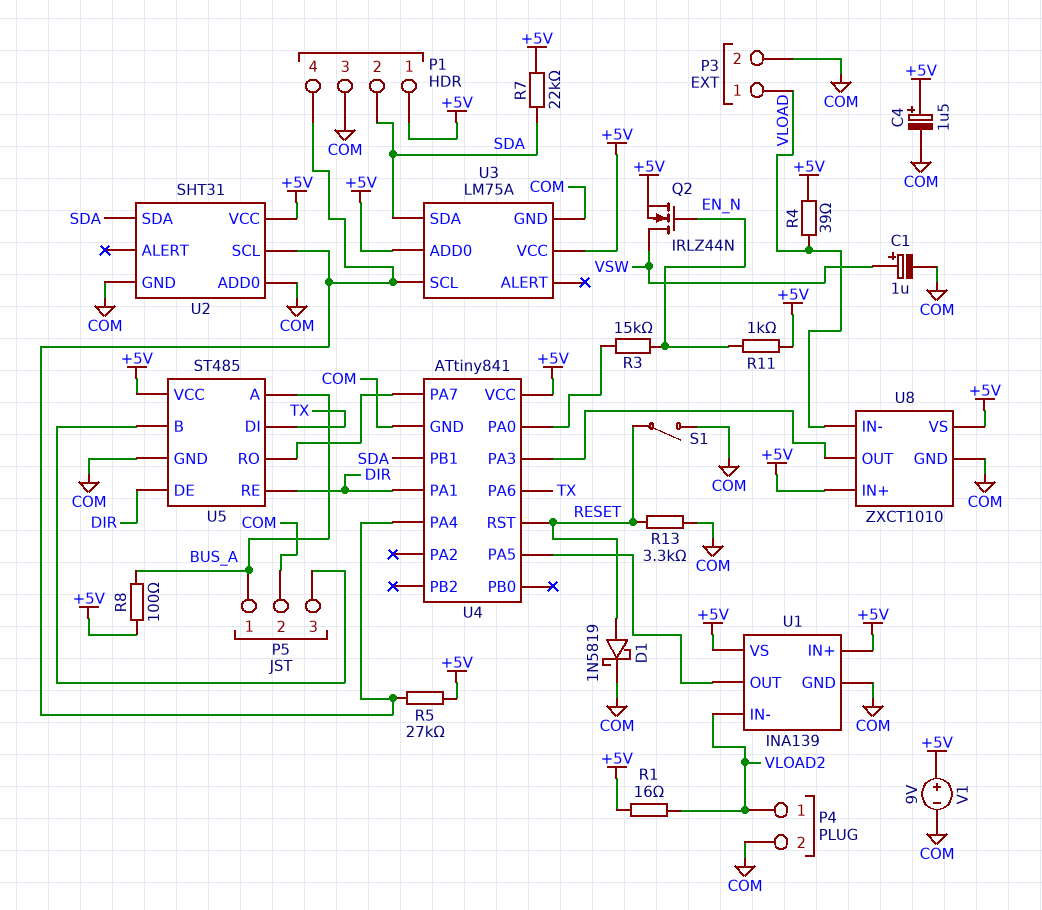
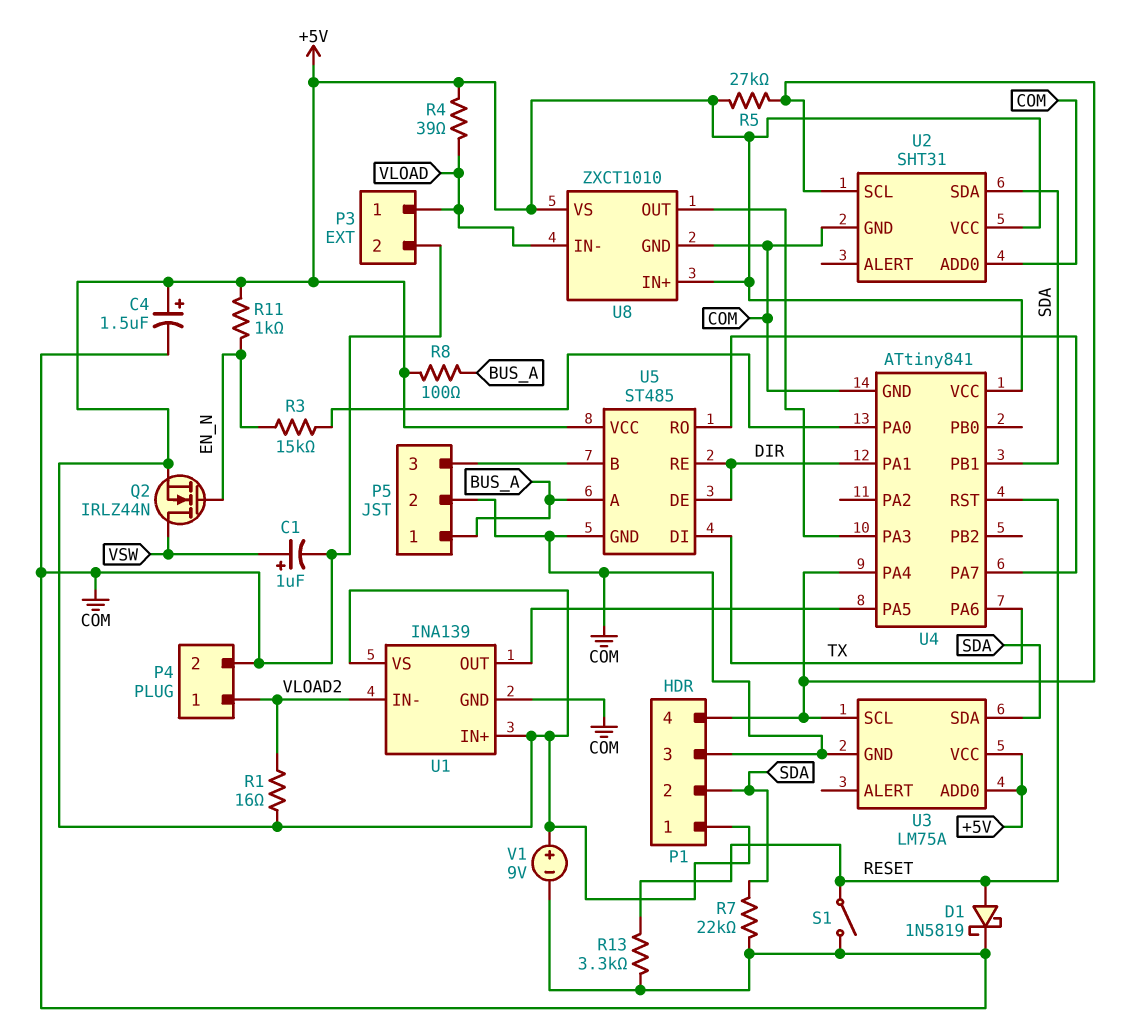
R7: 22k (+5V, SDA) -> 22k (COM, SDA)

